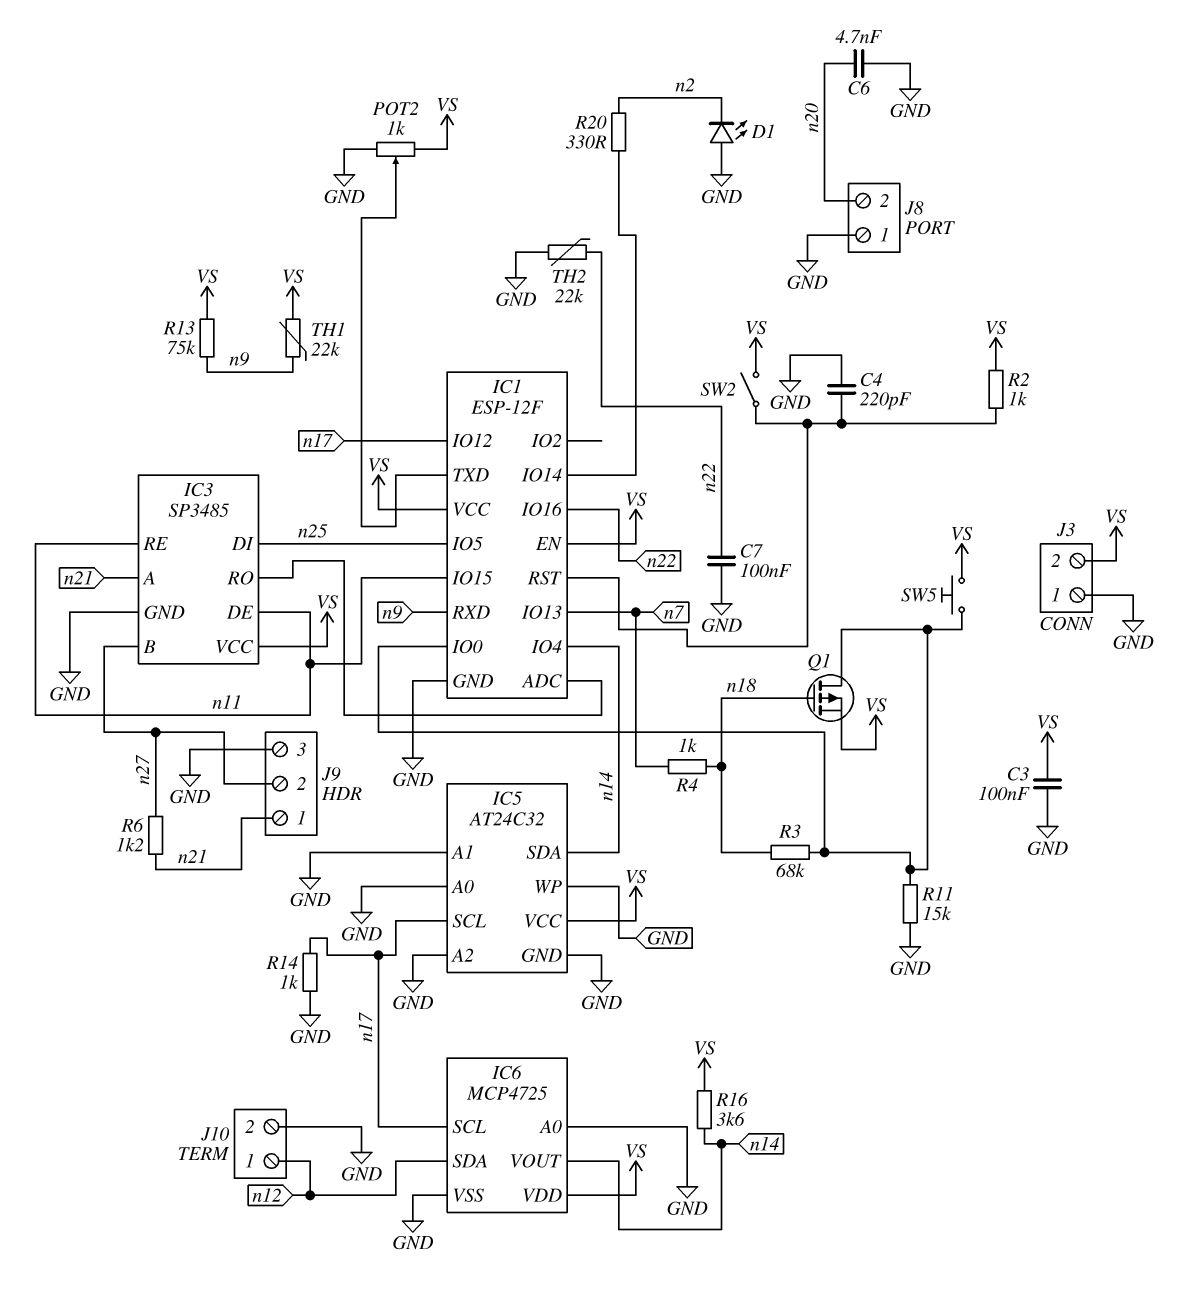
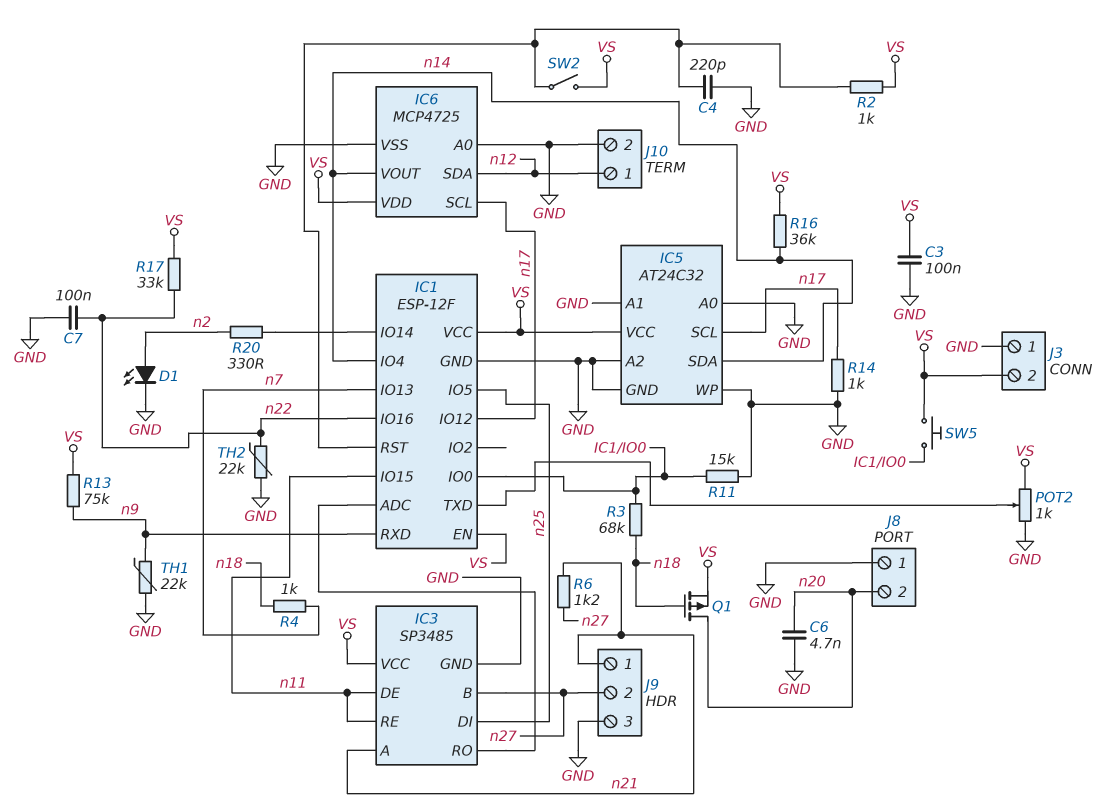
D1: LED (A GND, K n2) -> LED (A n2, K GND)
Q1: PMOS (G n18, D IC1/IO0, S VS) -> PMOS (G n18, D n20, S VS)
R16: 3.6k (VS, n14) -> 36k (VS, n14)
R17: none -> 33k (VS, n22)
TH1: 22k (VS, n9) -> 22k (GND, n9)

